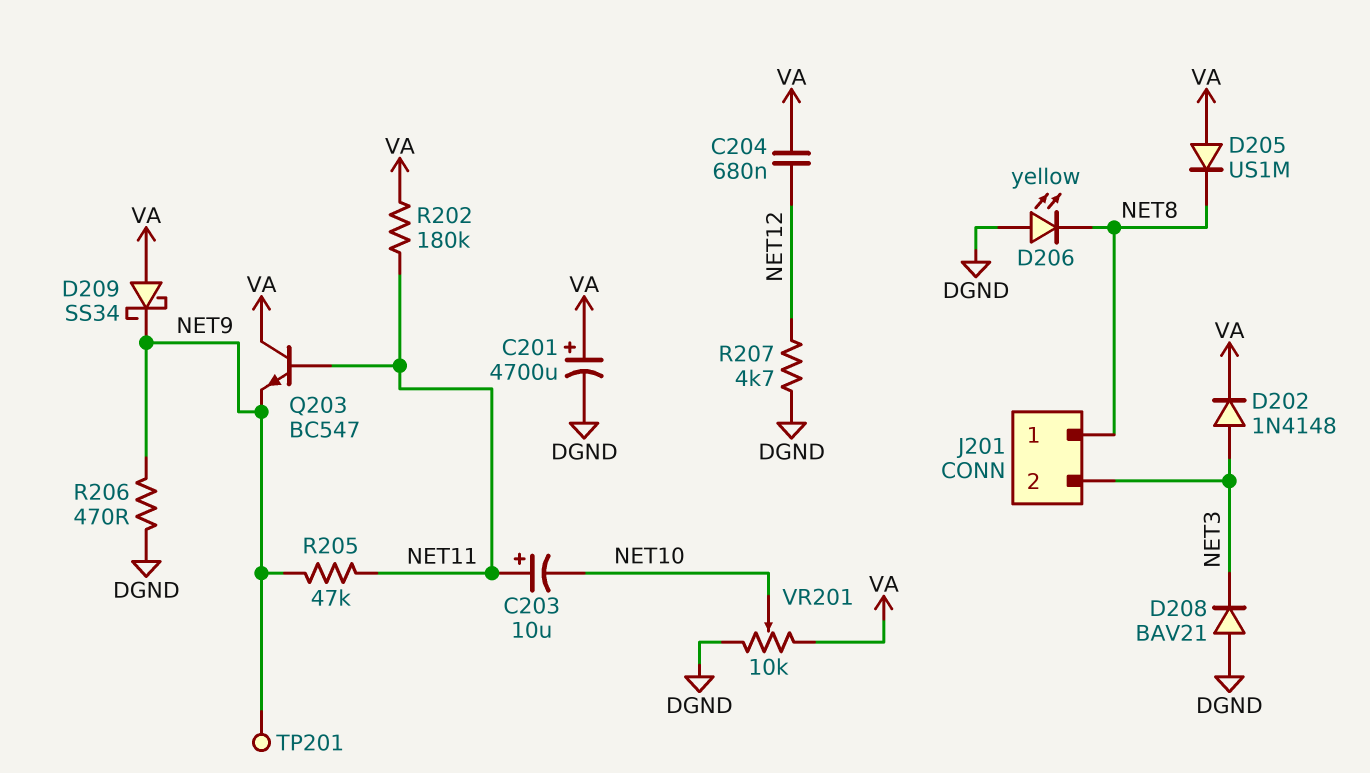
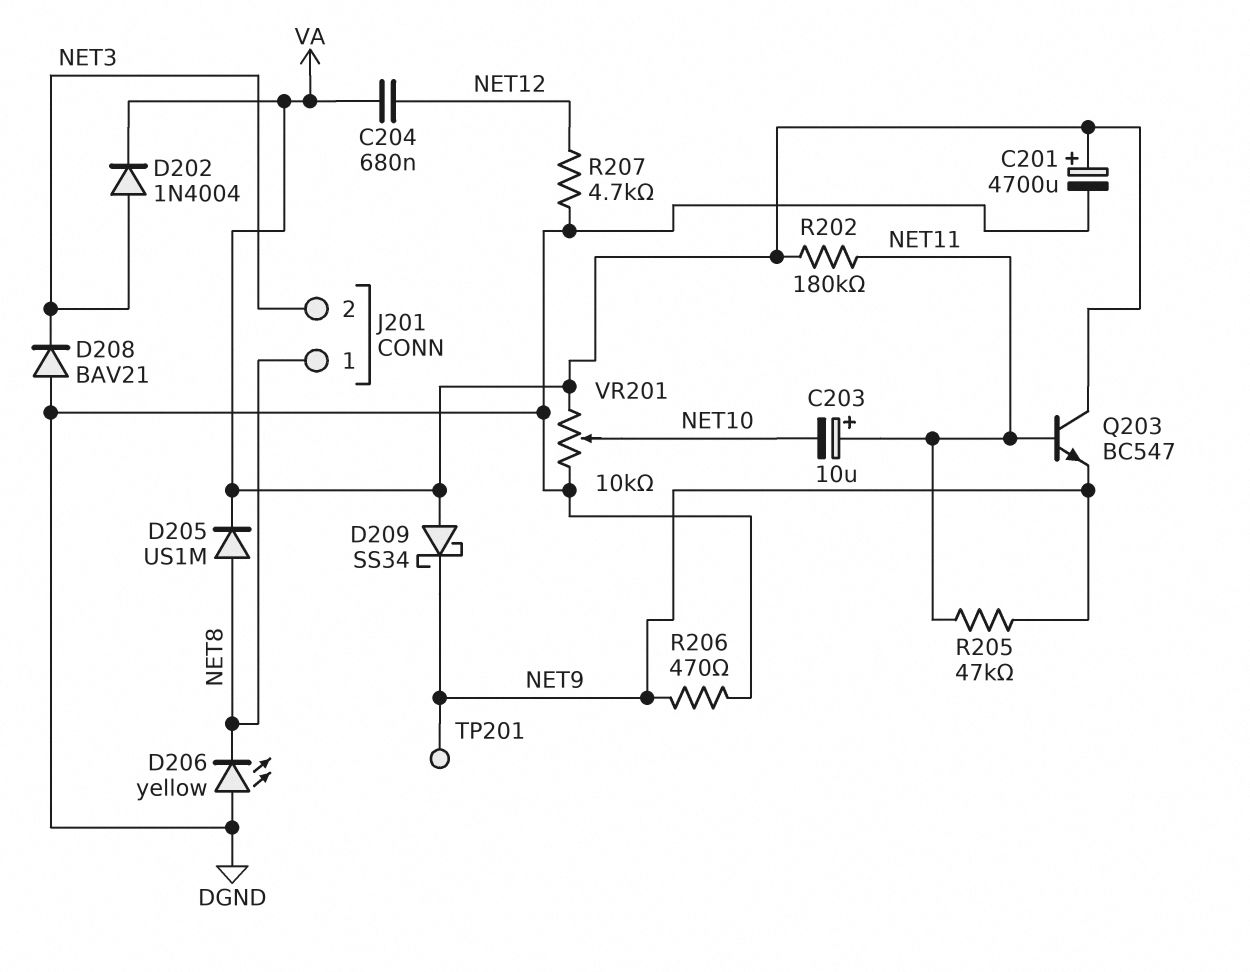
D202: diode 1N4148 (A NET3, K VA) -> diode 1N4004 (A NET3, K VA)
D205: diode US1M (A VA, K NET8) -> diode US1M (A NET8, K VA)

